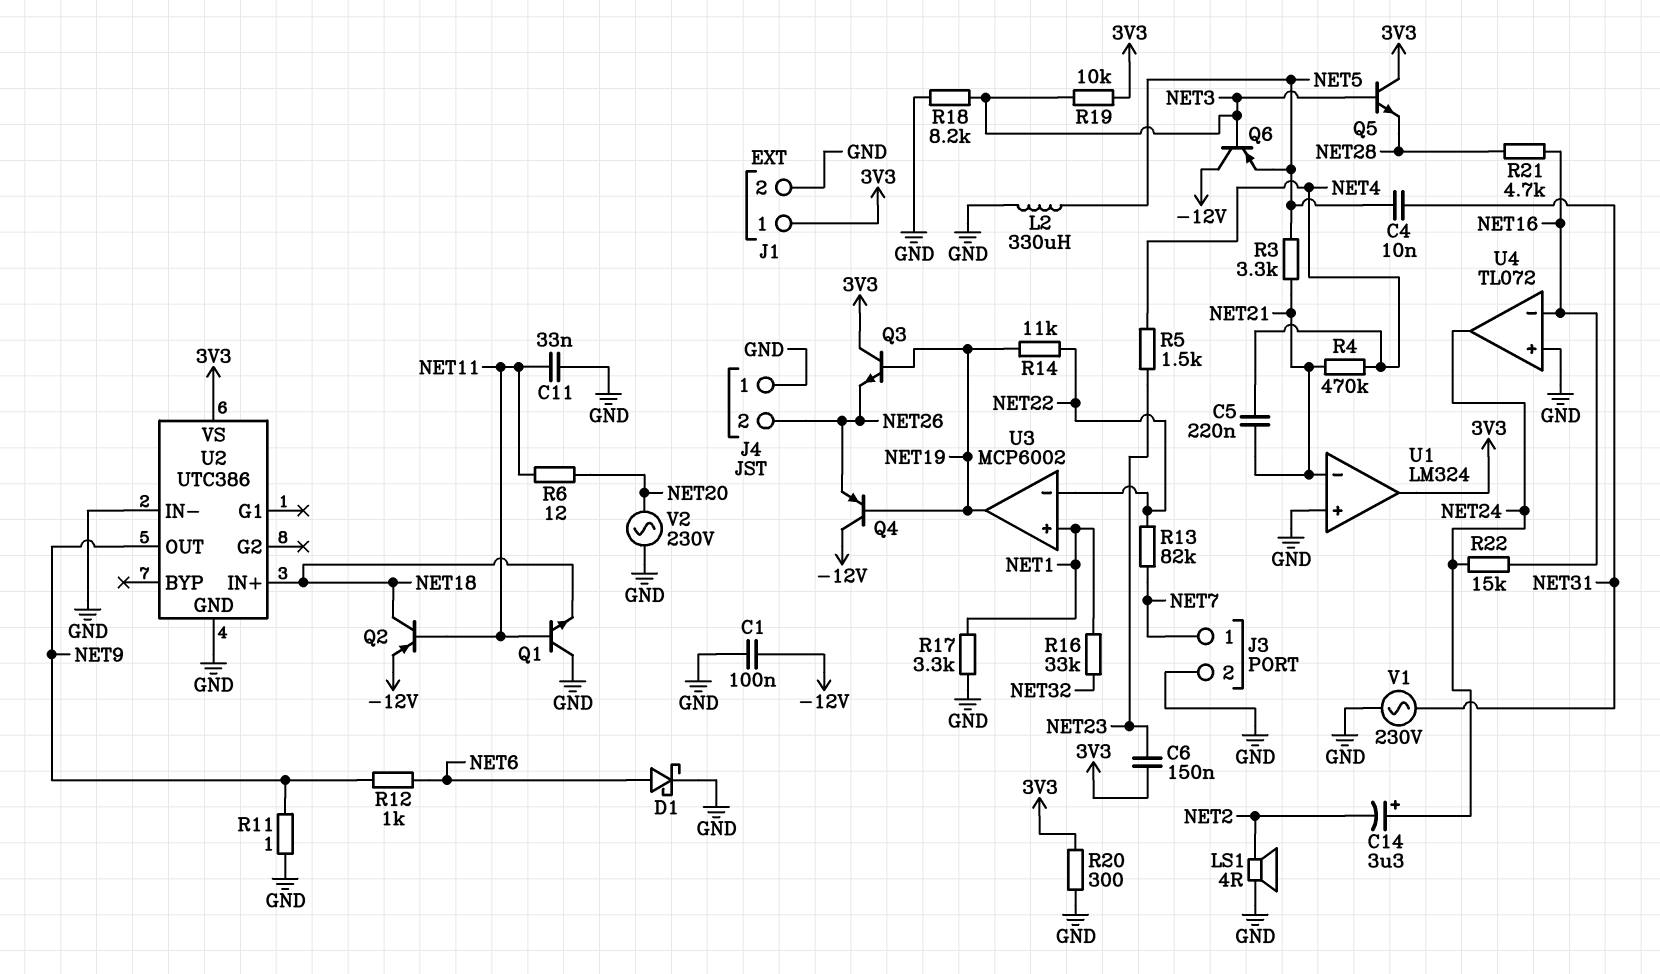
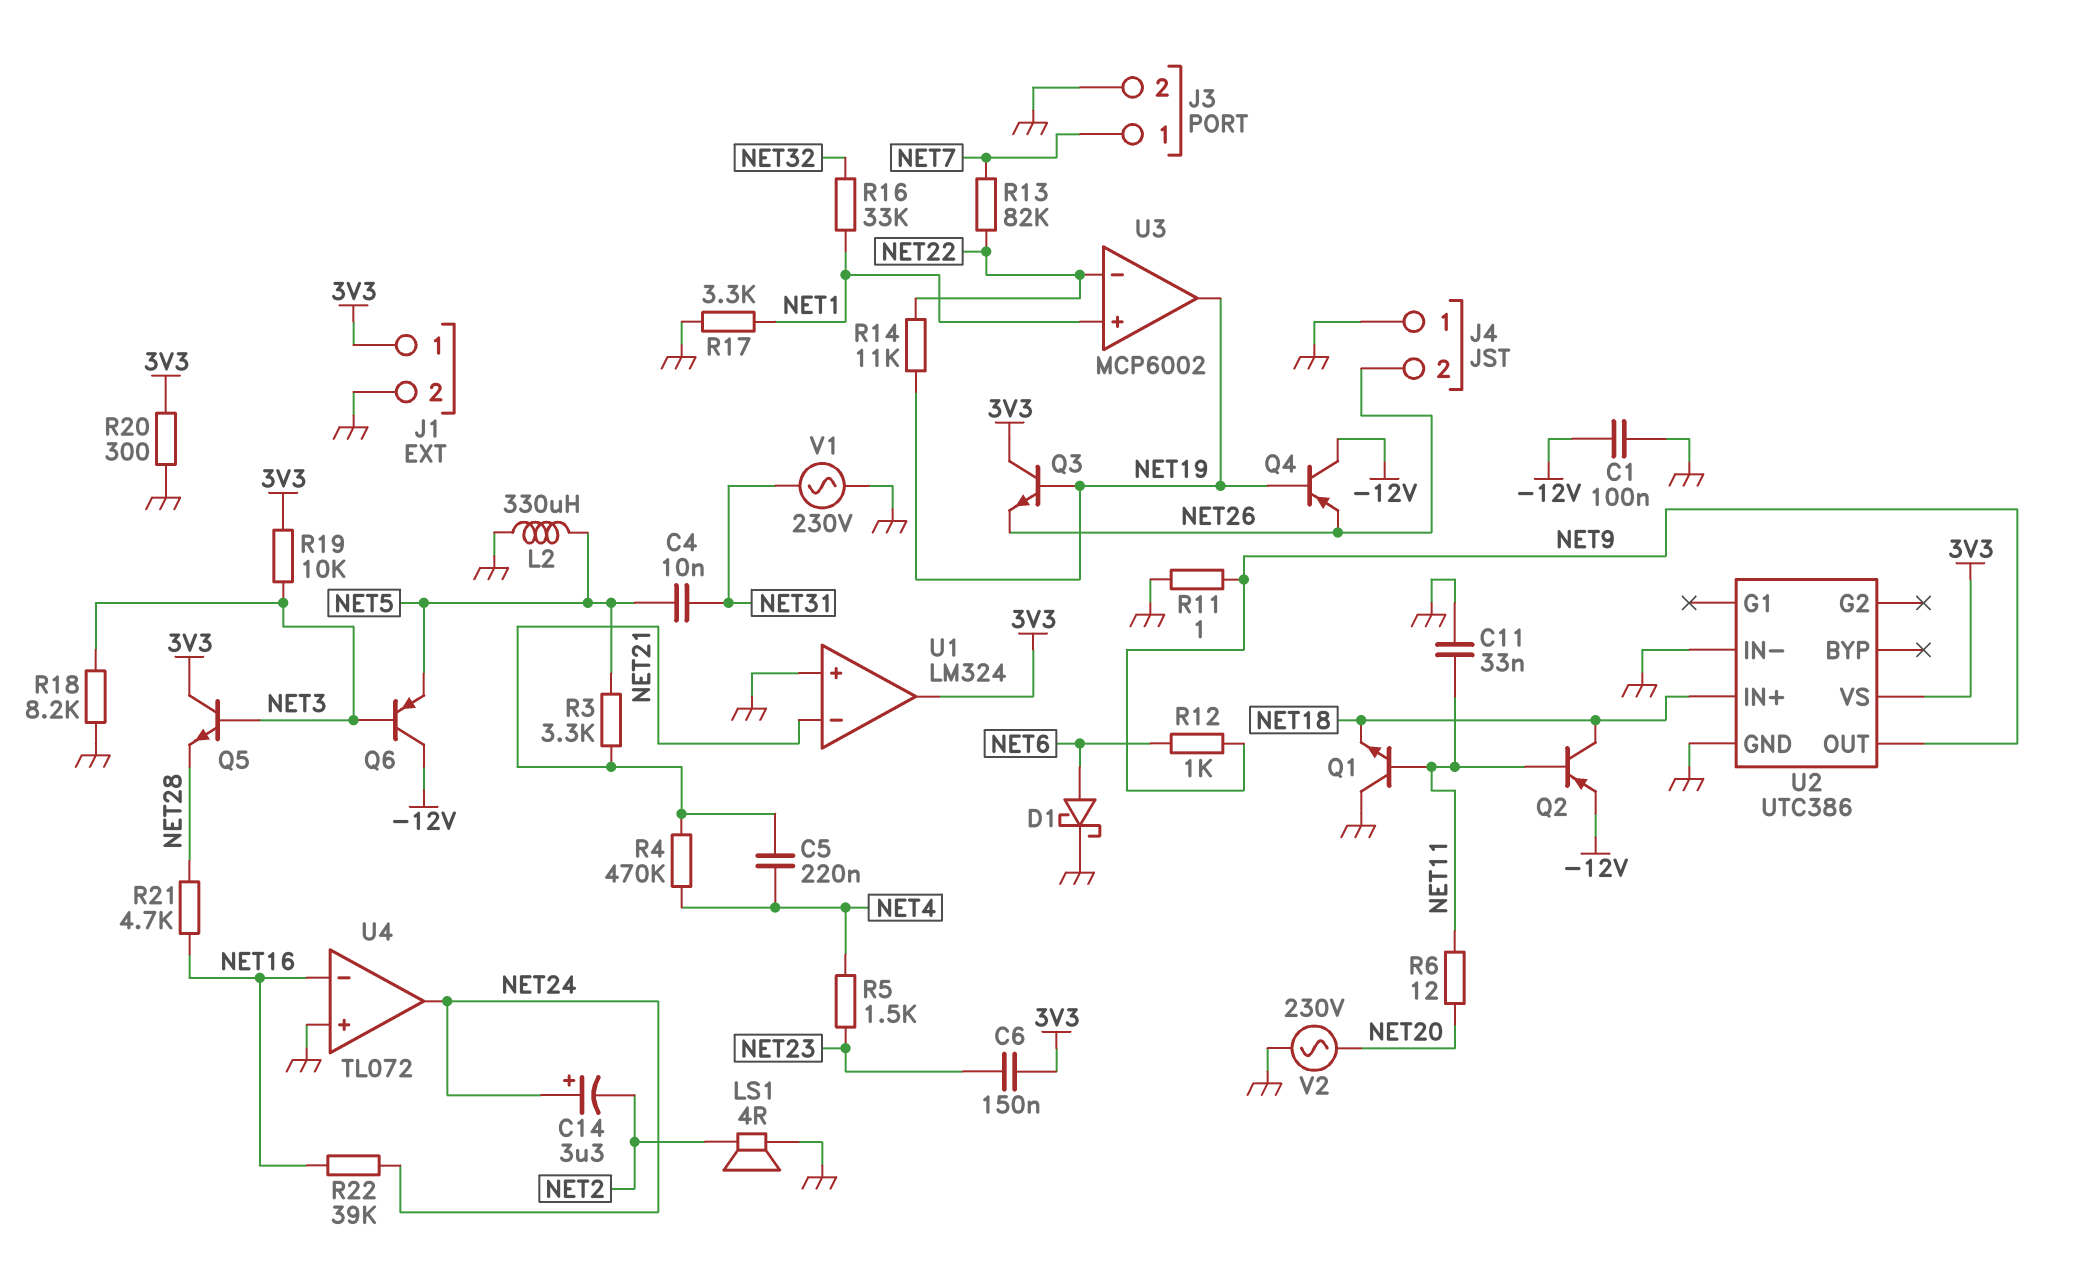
R22: 15k (NET16, NET24) -> 39k (NET16, NET24)

